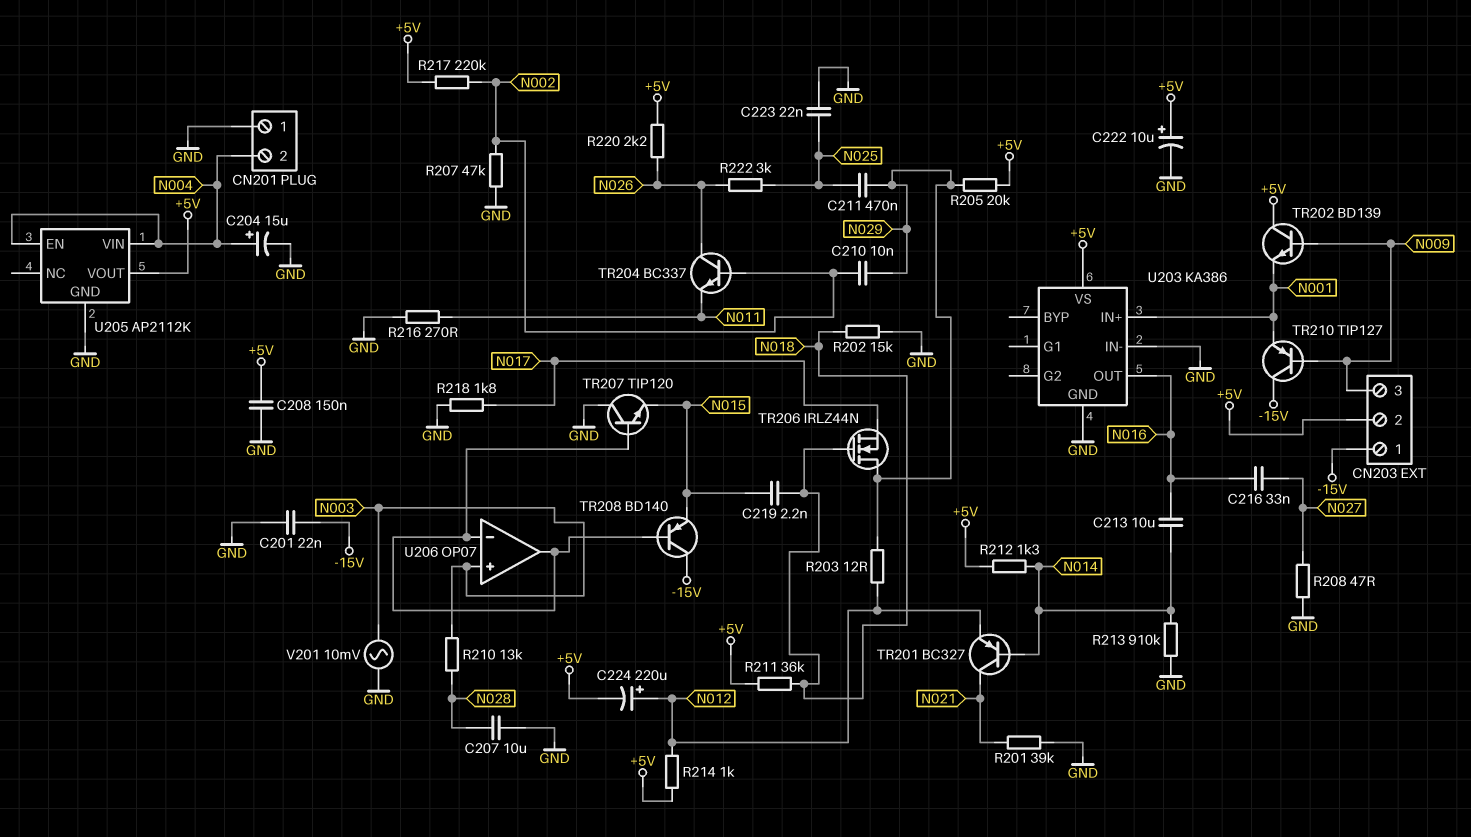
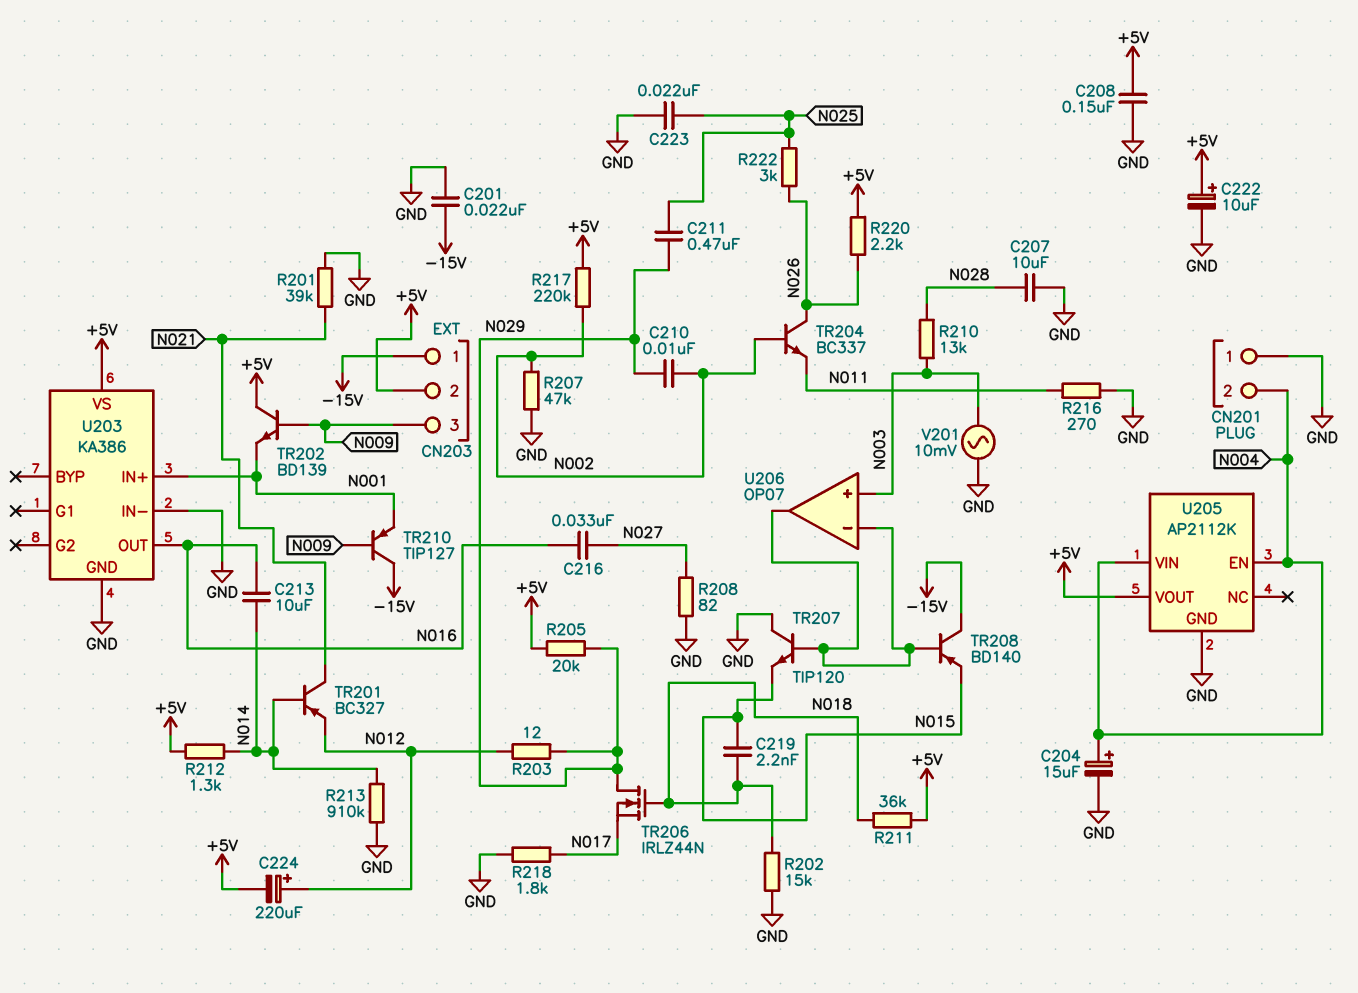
R208: 47 (GND, N027) -> 82 (GND, N027)
R214: 1k (+5V, N012) -> none

